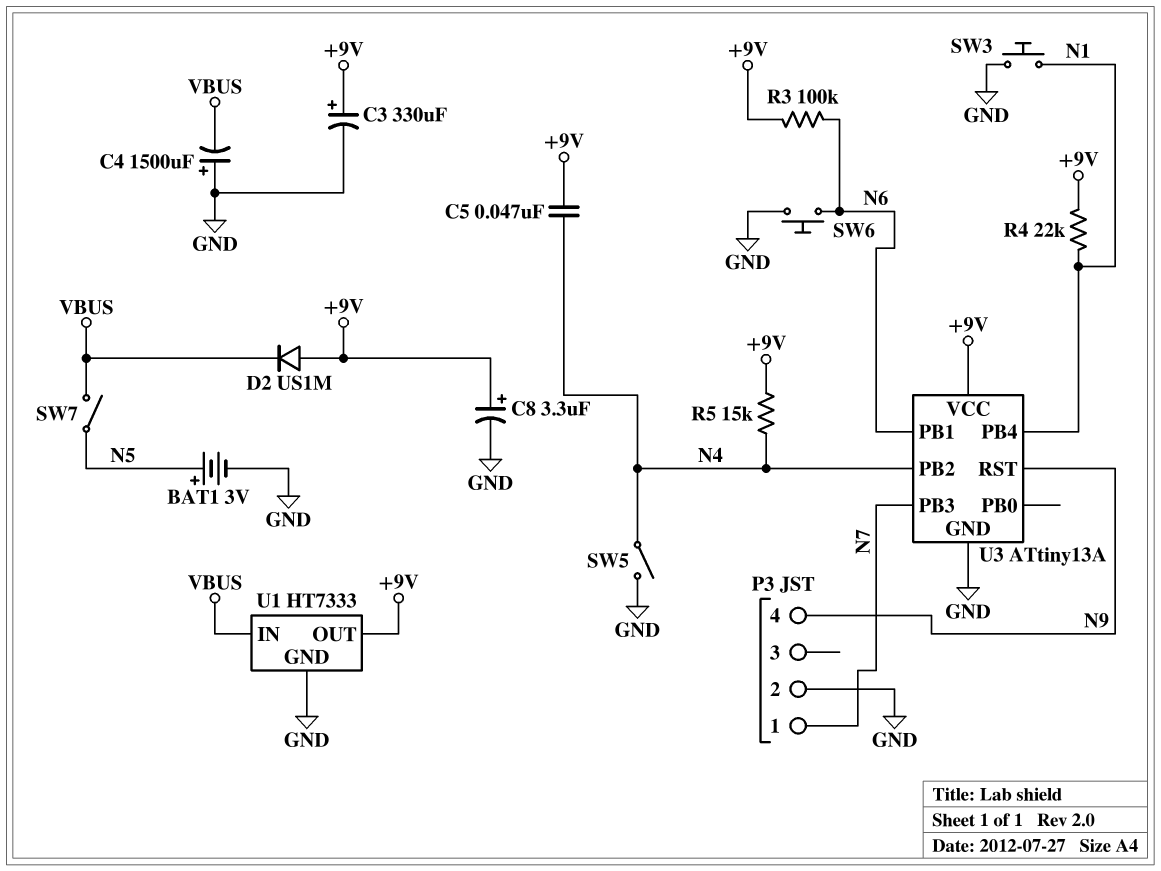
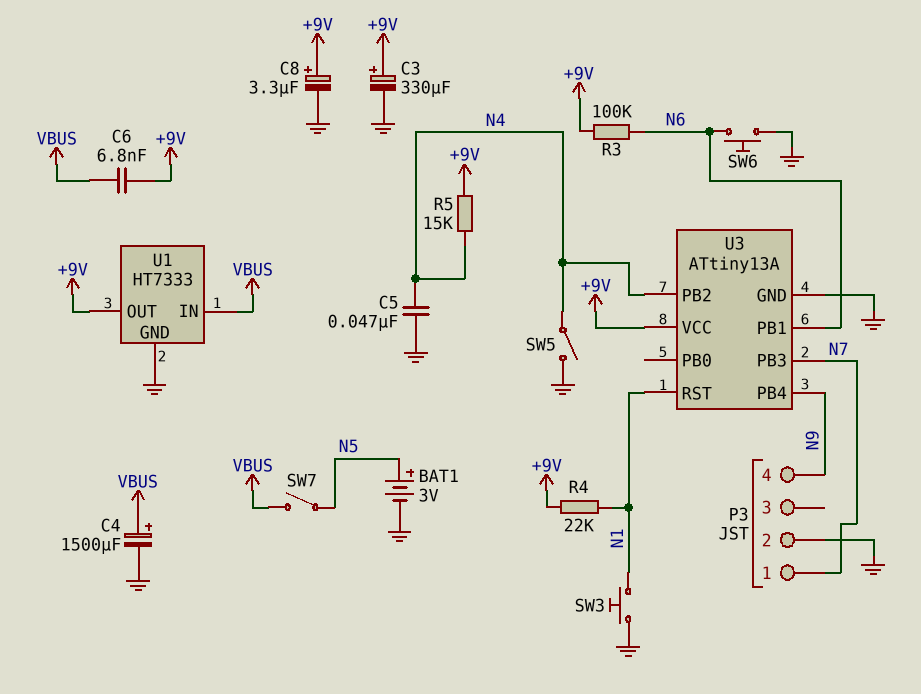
C4: 1500uF (plus GND, minus VBUS) -> 1500uF (plus VBUS, minus GND)
C5: 47nF (+9V, N4) -> 47nF (GND, N4)
C6: none -> 6.8nF (+9V, VBUS)
D2: diode US1M (A +9V, K VBUS) -> none
U3 pin PB4: N1 -> N9
U3 pin RST: N9 -> N1

